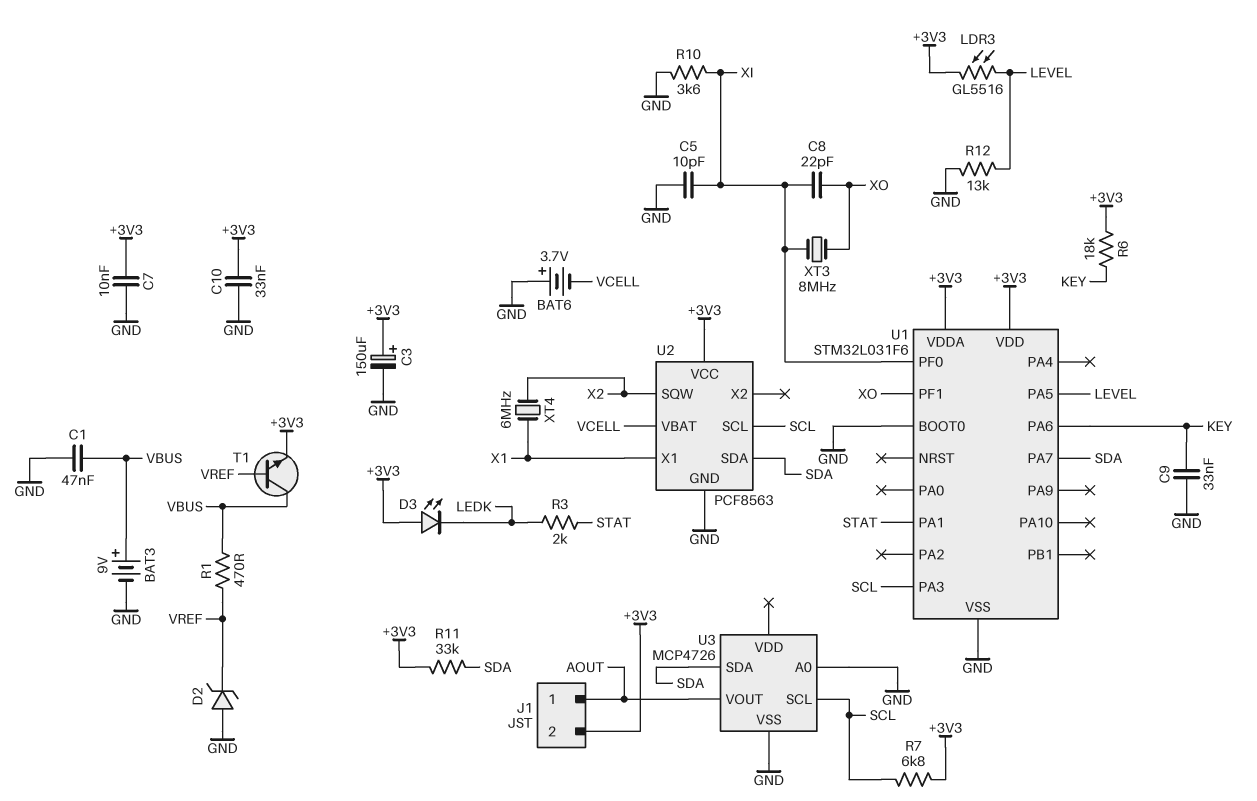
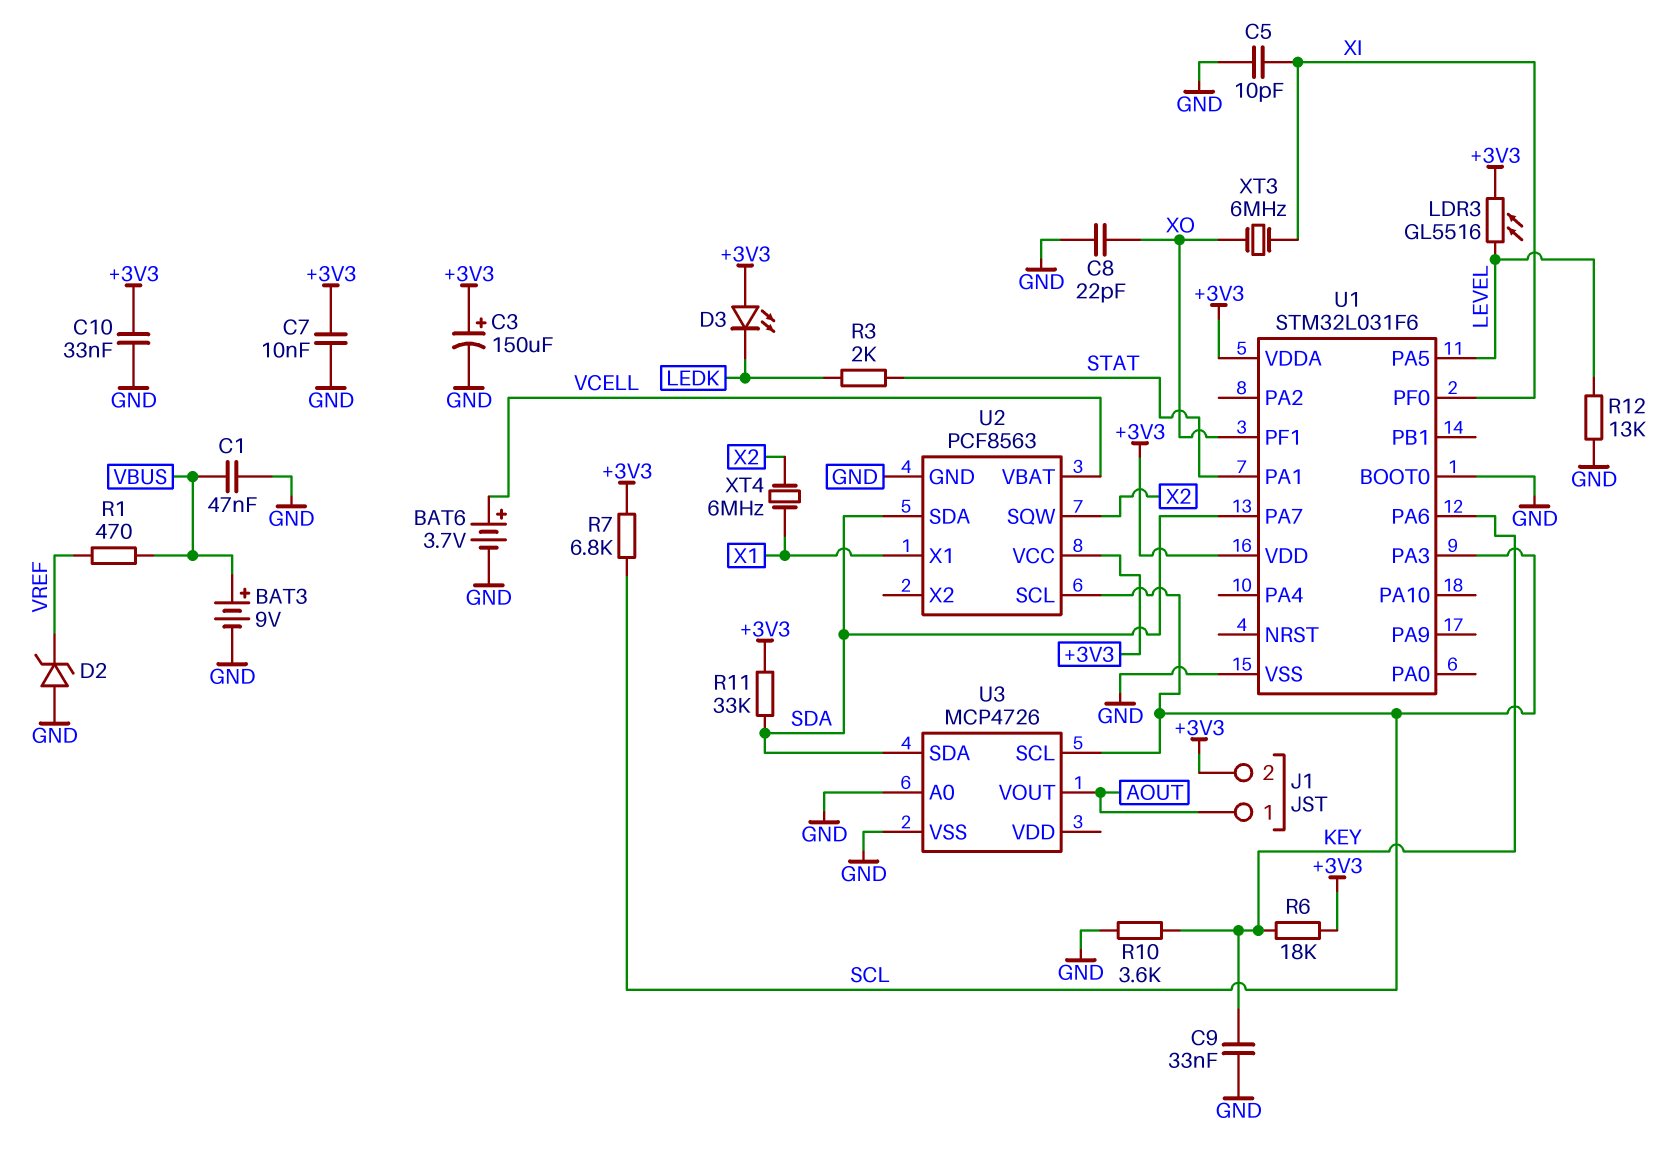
BAT6: 3.7V (plus GND, minus VCELL) -> 3.7V (plus VCELL, minus GND)
C8: 22pF (XI, XO) -> 22pF (GND, XO)
R10: 3.6k (GND, XI) -> 3.6k (GND, KEY)
T1: NPN (B VREF, C VBUS, E +3V3) -> none
XT3: 8MHz (XI, XO) -> 6MHz (XI, XO)

